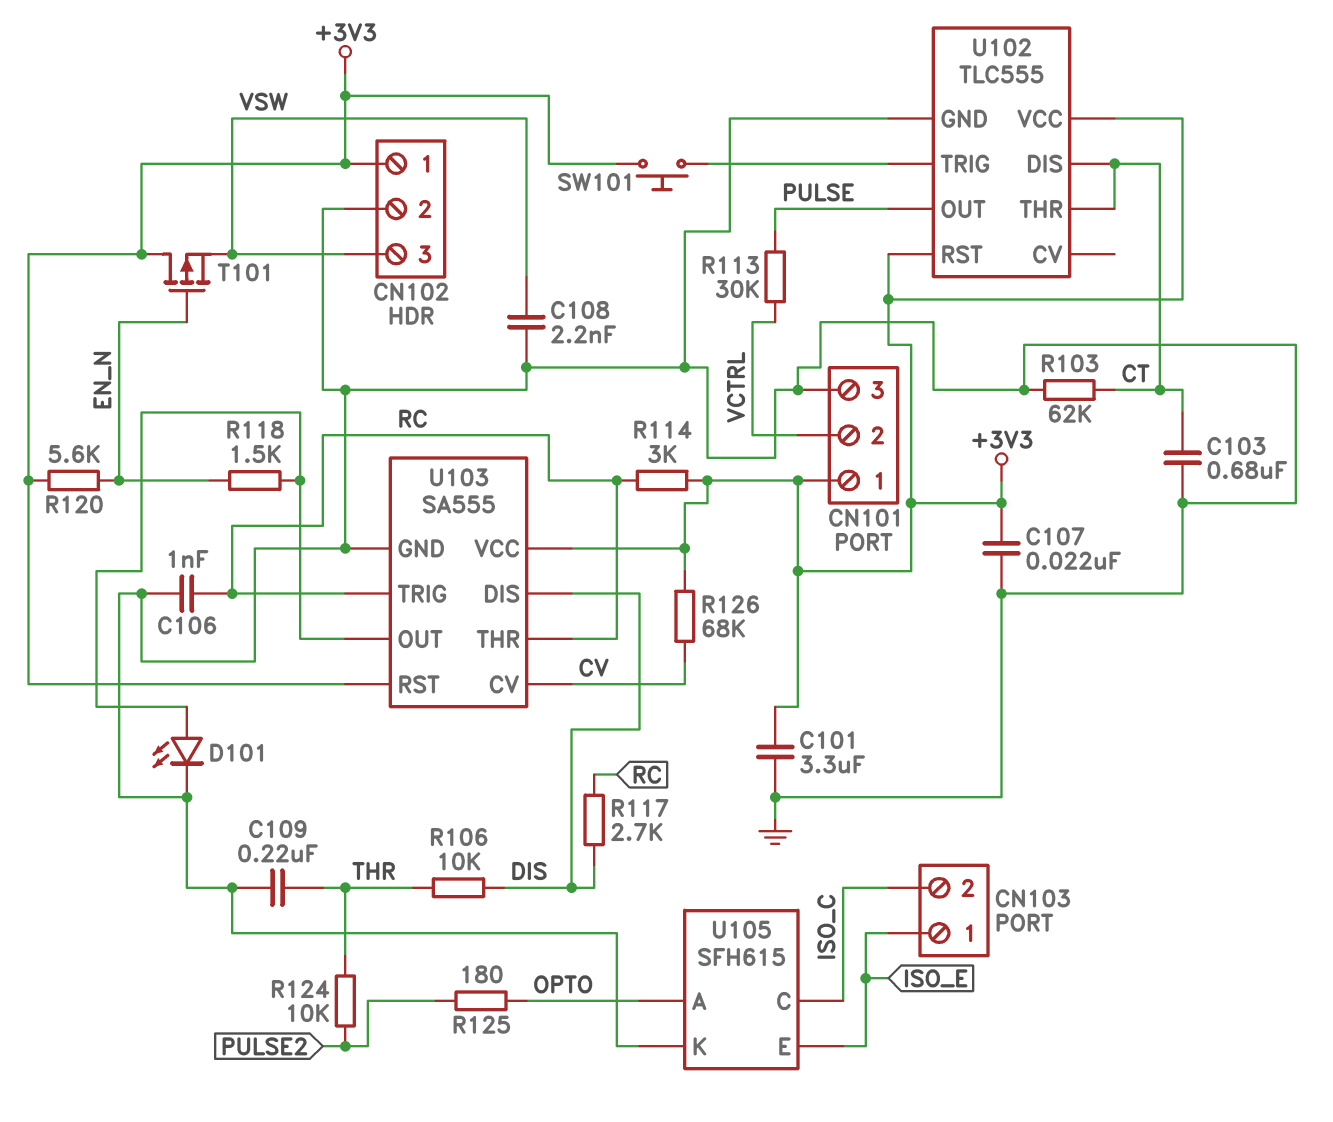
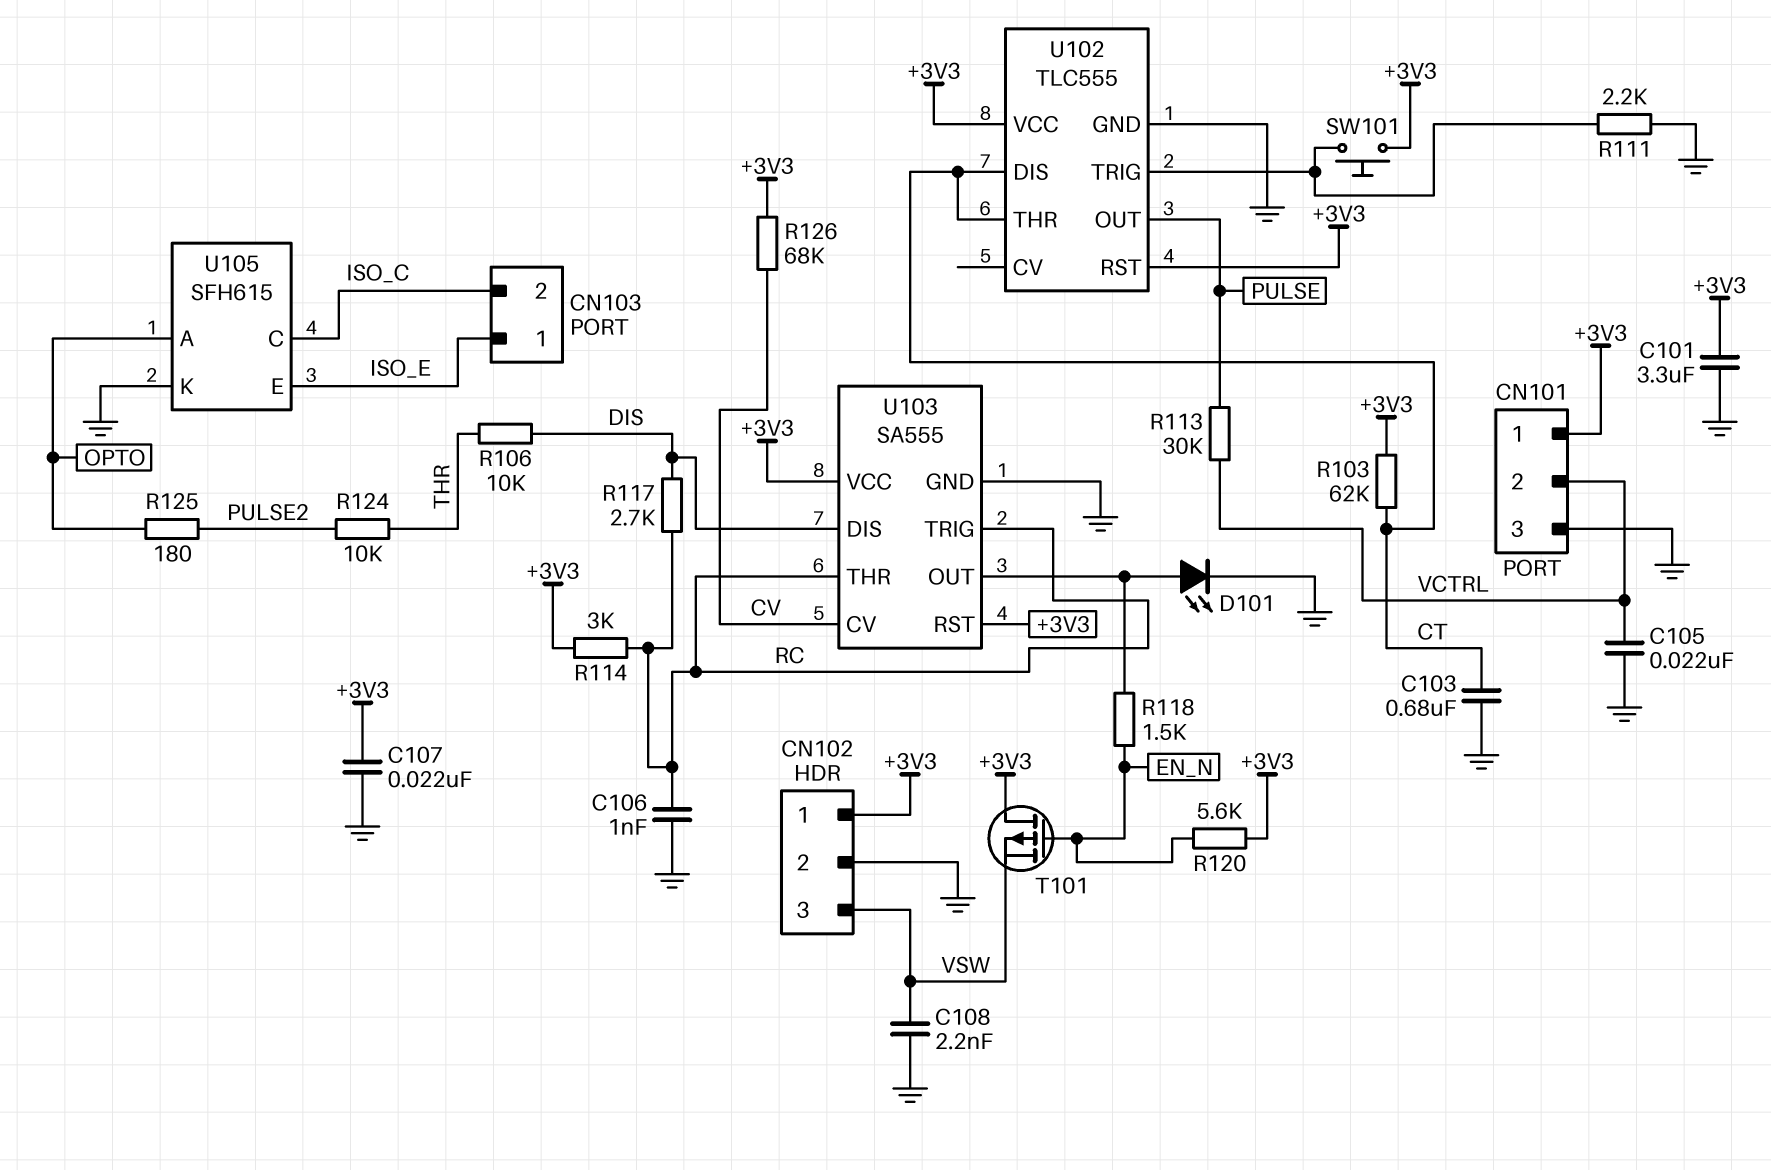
C105: none -> 22nF (GND, VCTRL)
C109: 220nF (GND, THR) -> none
R103: 62k (CT, GND) -> 62k (+3V3, CT)
R111: none -> 2.2k (GND, U102/TRIG)

